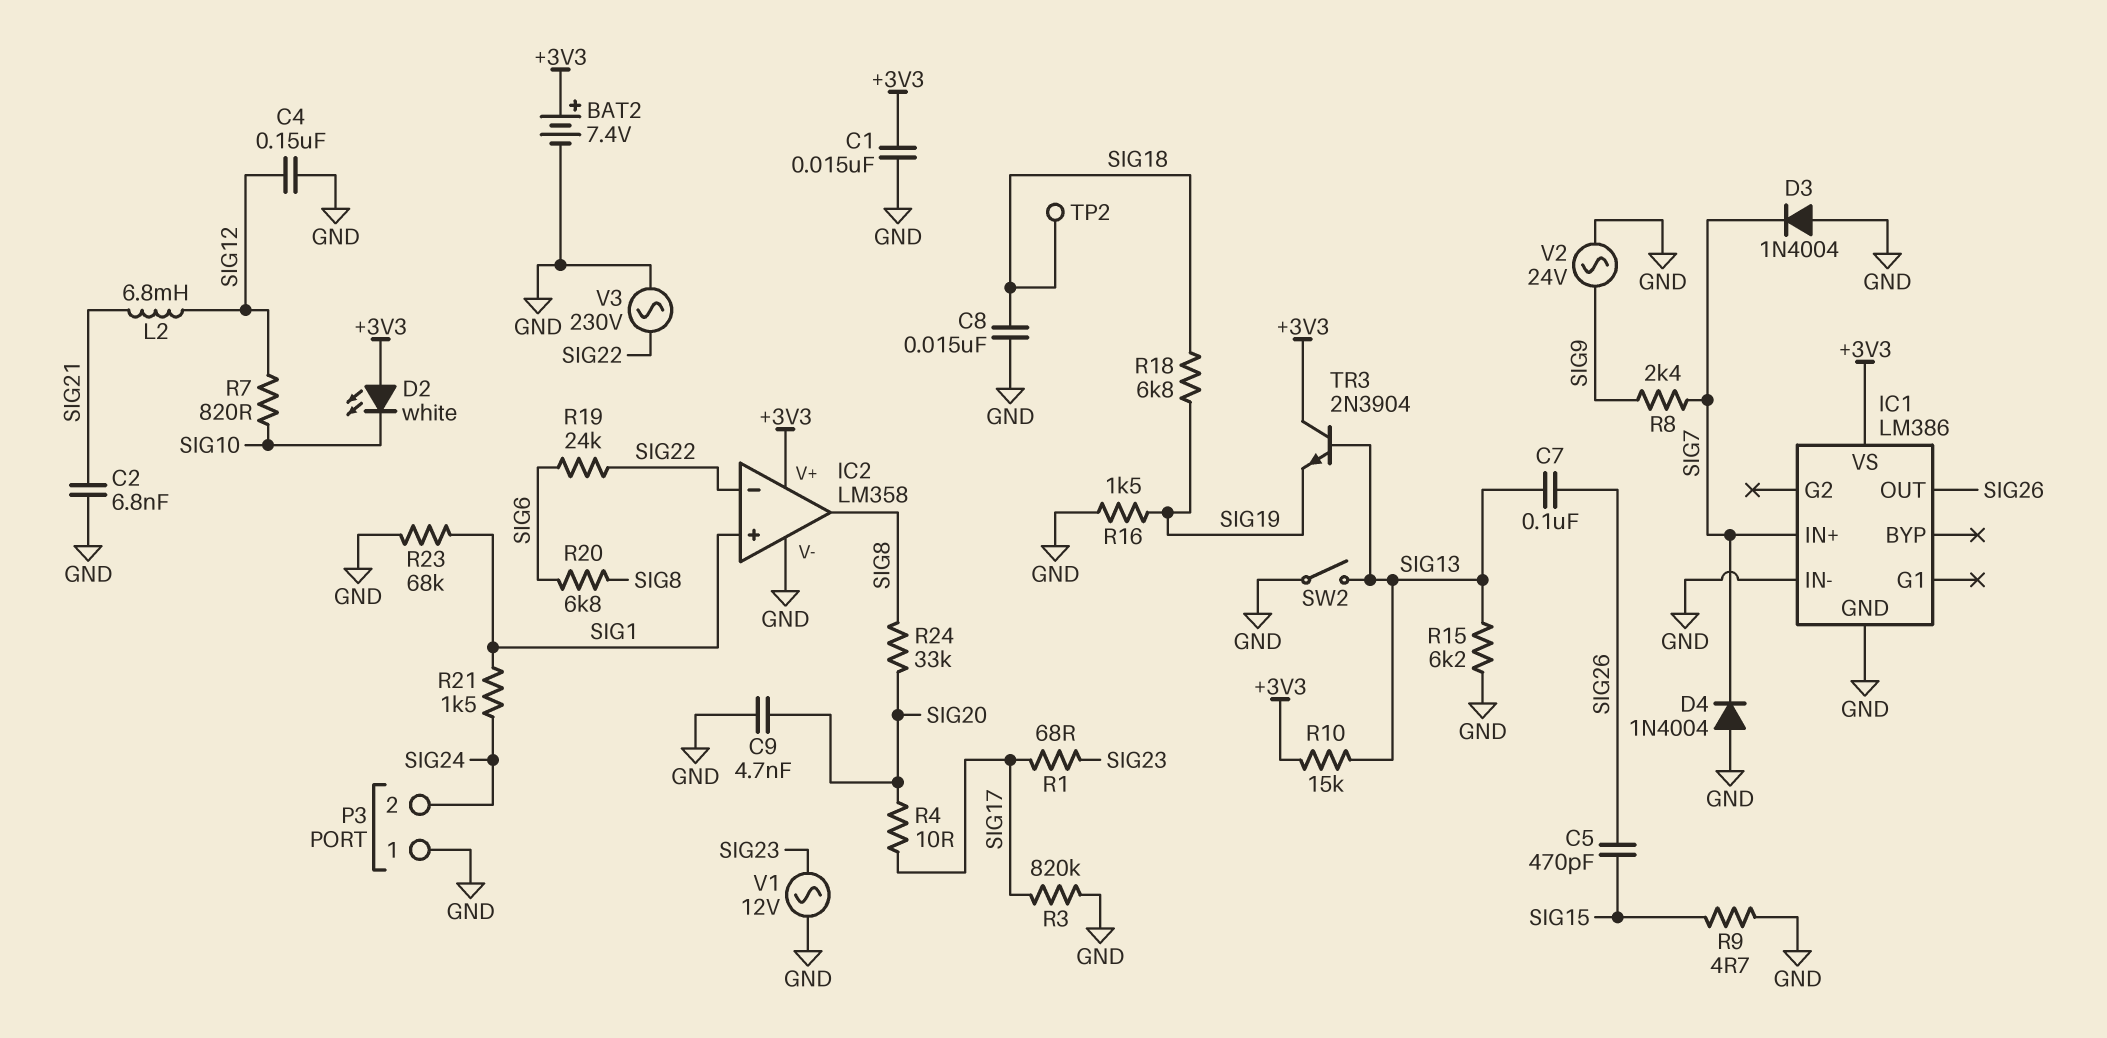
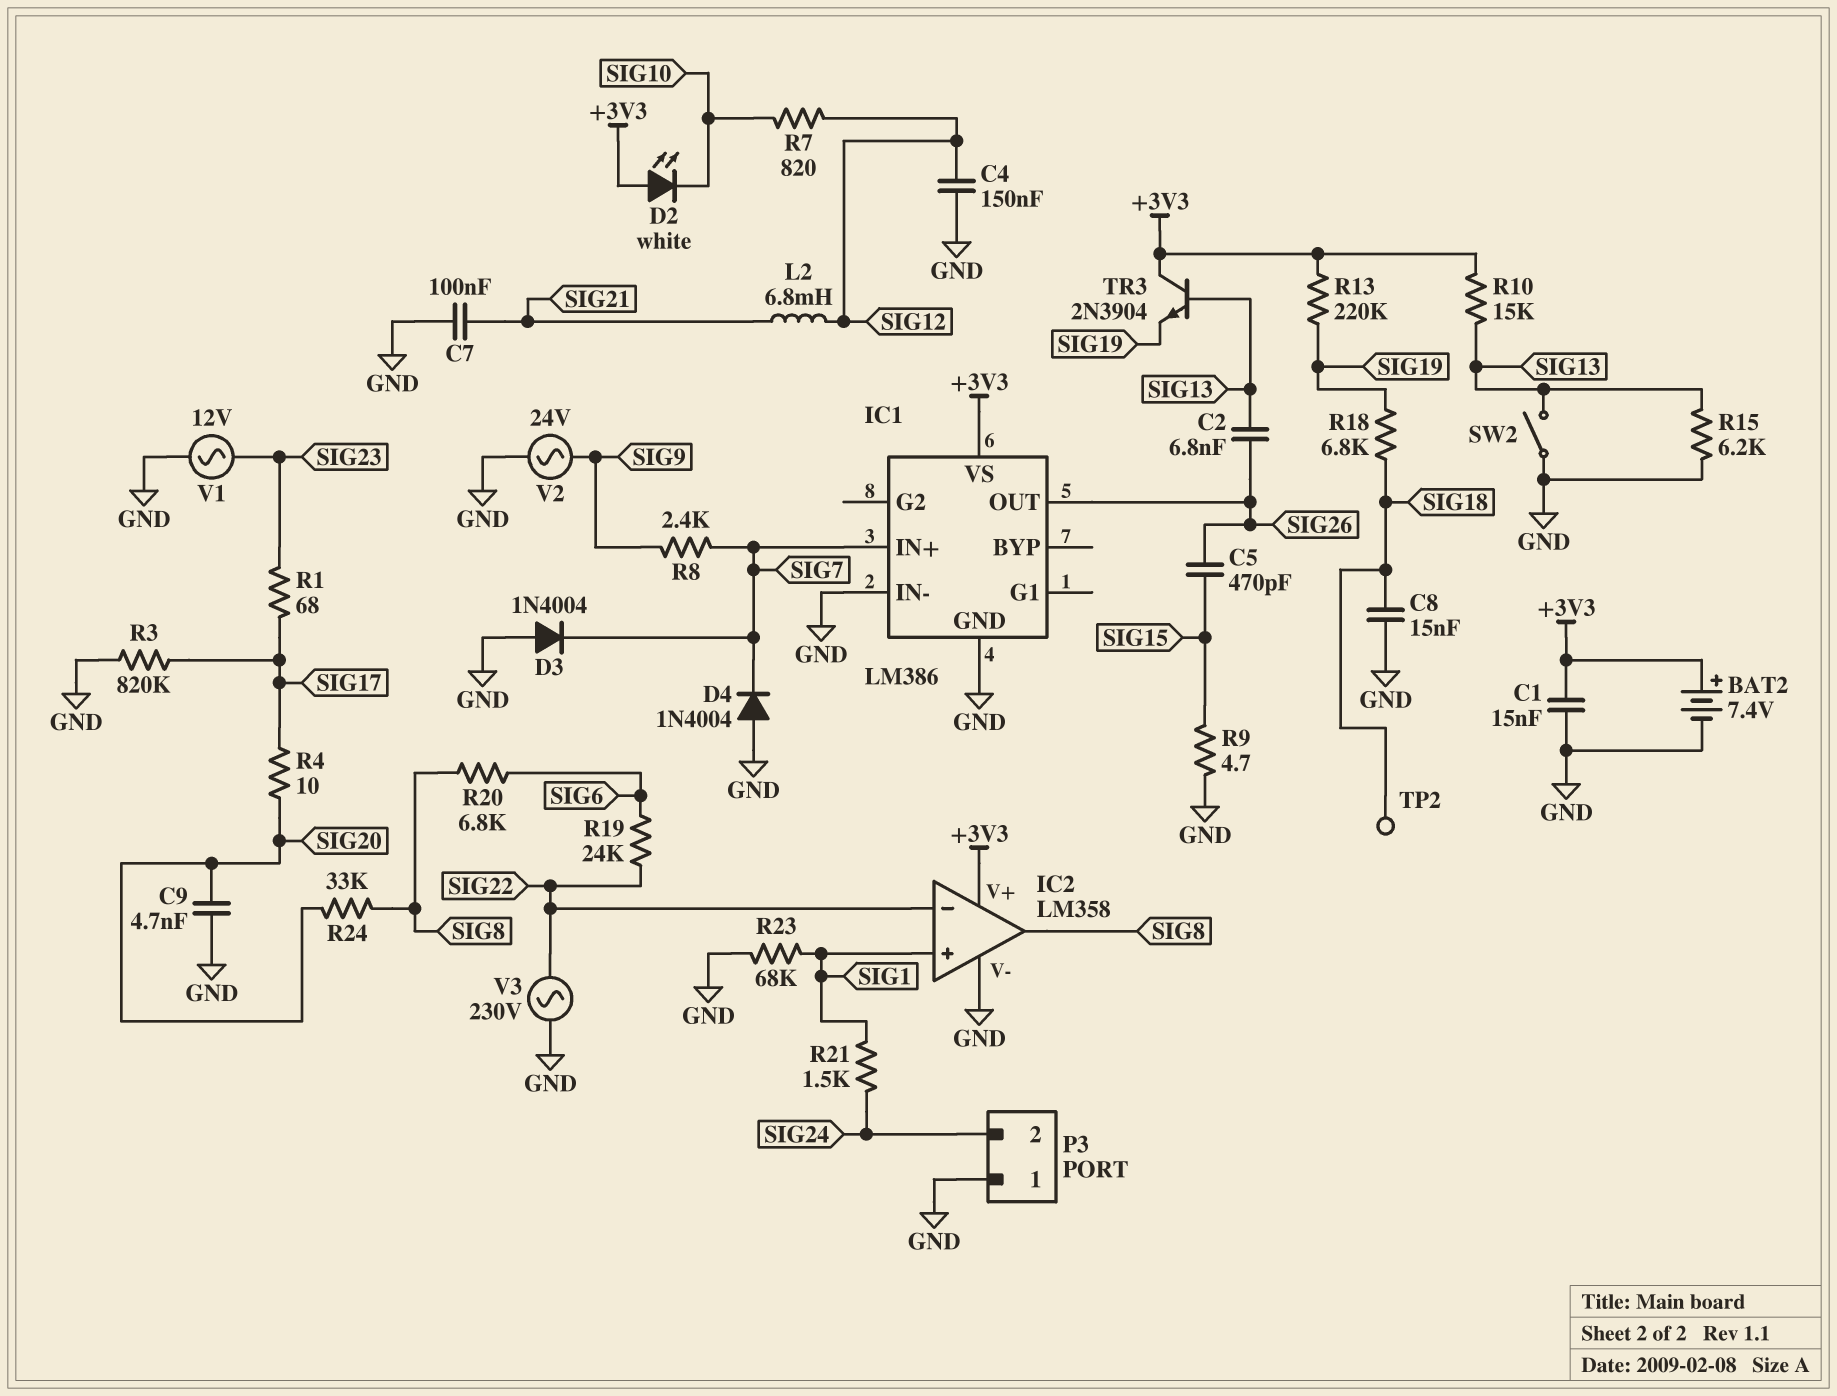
C2: 6.8nF (GND, SIG21) -> 6.8nF (SIG13, SIG26)
C7: 100nF (SIG13, SIG26) -> 100nF (GND, SIG21)
R13: none -> 220k (+3V3, SIG19)
R16: 1.5k (GND, SIG19) -> none

